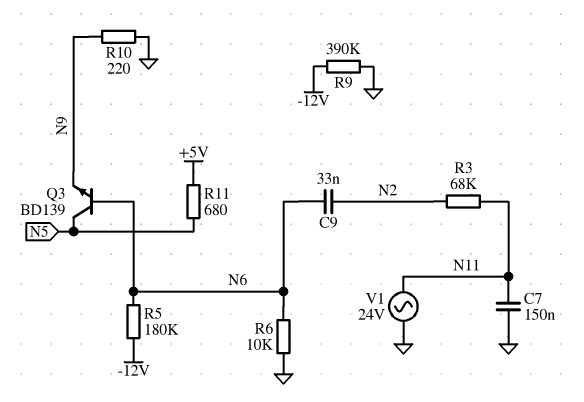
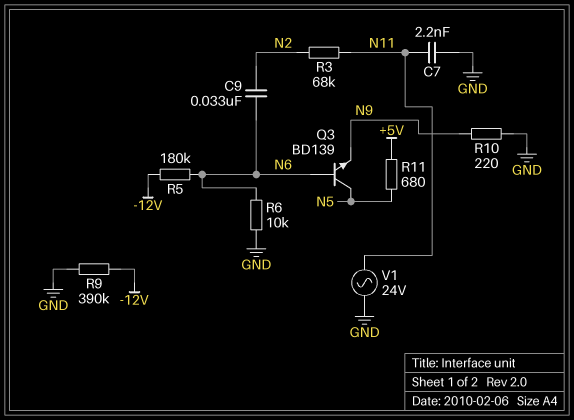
C7: 150nF (GND, N11) -> 2.2nF (GND, N11)

